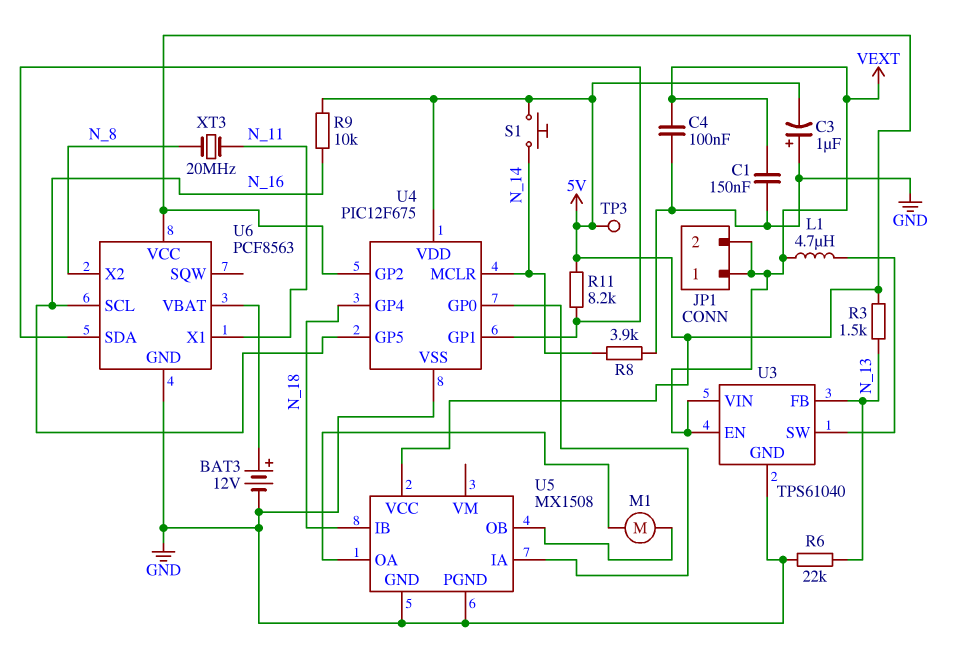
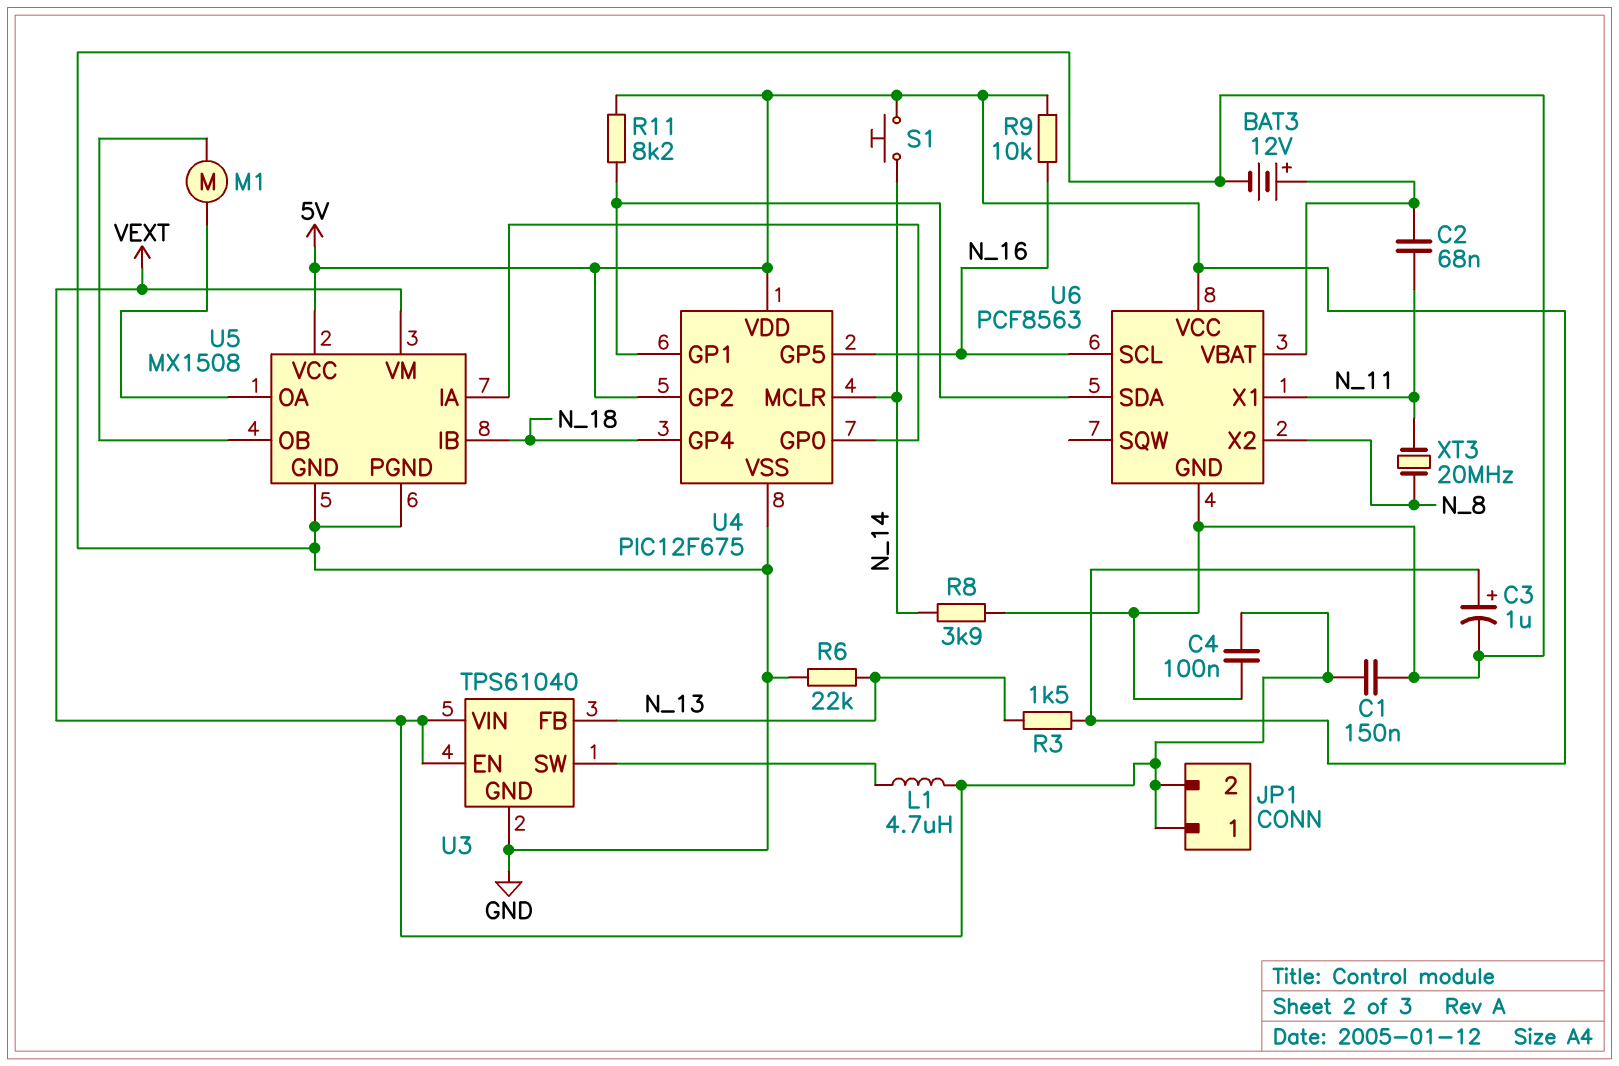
C2: none -> 68nF (N_11, U6/VBAT)
C3: 1uF (plus GND, minus 5V) -> 1uF (plus 5V, minus GND)
TP3: test point (5V) -> none
U5 pin VM: none -> VEXT

